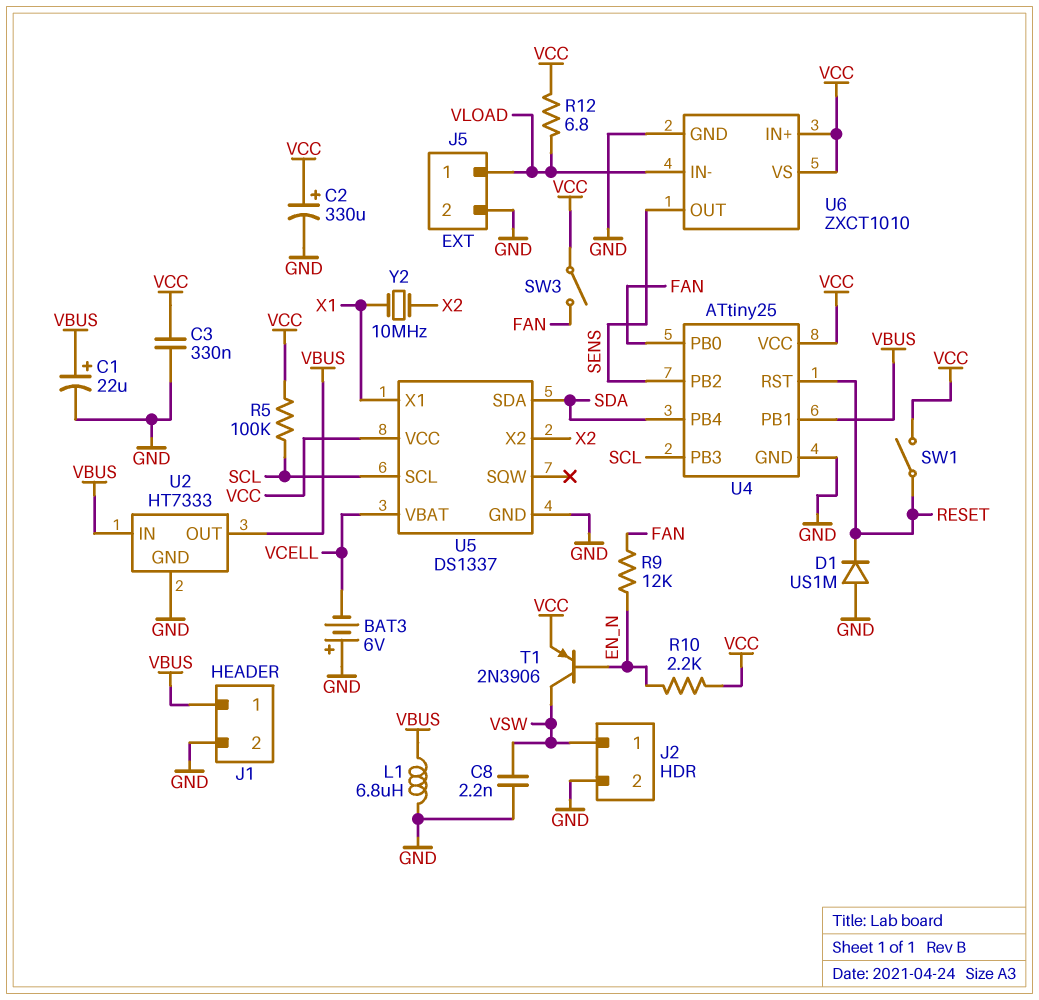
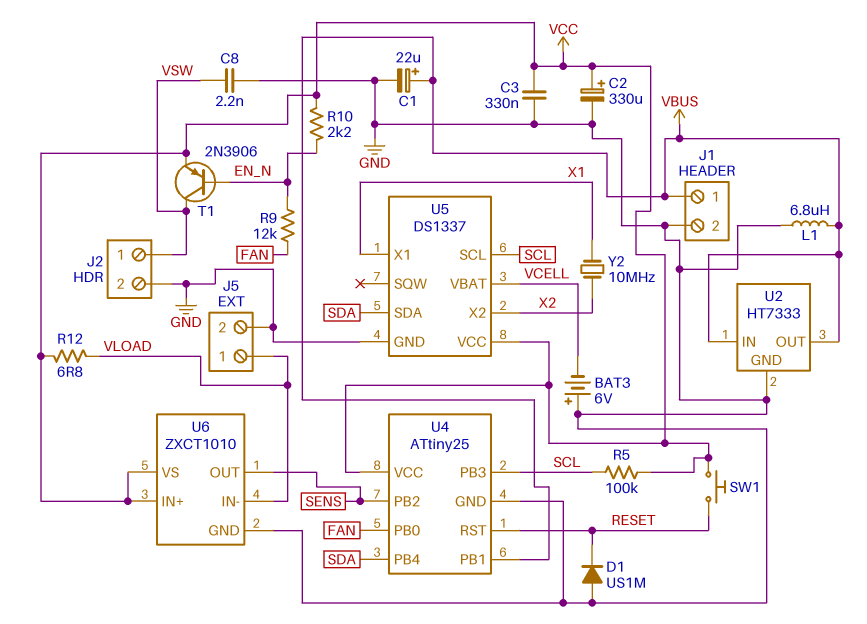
SW1: switch (RESET, VCC) -> button (RESET, VCC)
SW3: switch (FAN, VCC) -> none

